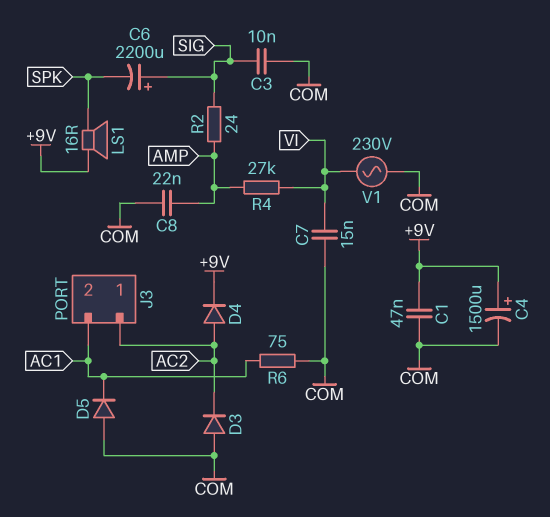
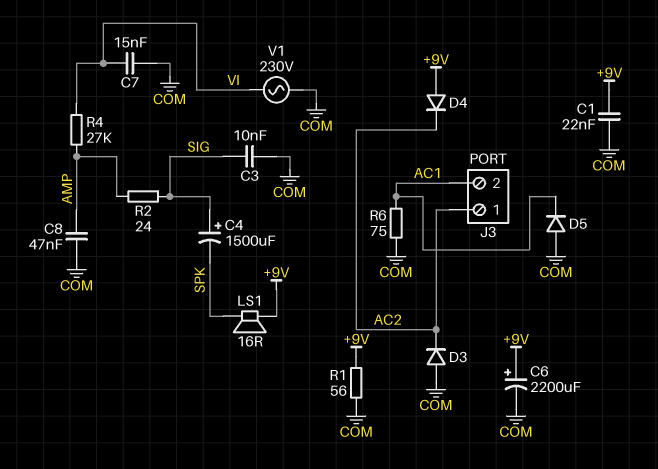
C1: 47nF (+9V, COM) -> 22nF (+9V, COM)
C4: 1500uF (plus +9V, minus COM) -> 1500uF (plus SIG, minus SPK)
C6: 2200uF (plus SIG, minus SPK) -> 2200uF (plus +9V, minus COM)
C8: 22nF (AMP, COM) -> 47nF (AMP, COM)
D4: diode (A AC2, K +9V) -> diode (A +9V, K AC2)
R1: none -> 56 (+9V, COM)

